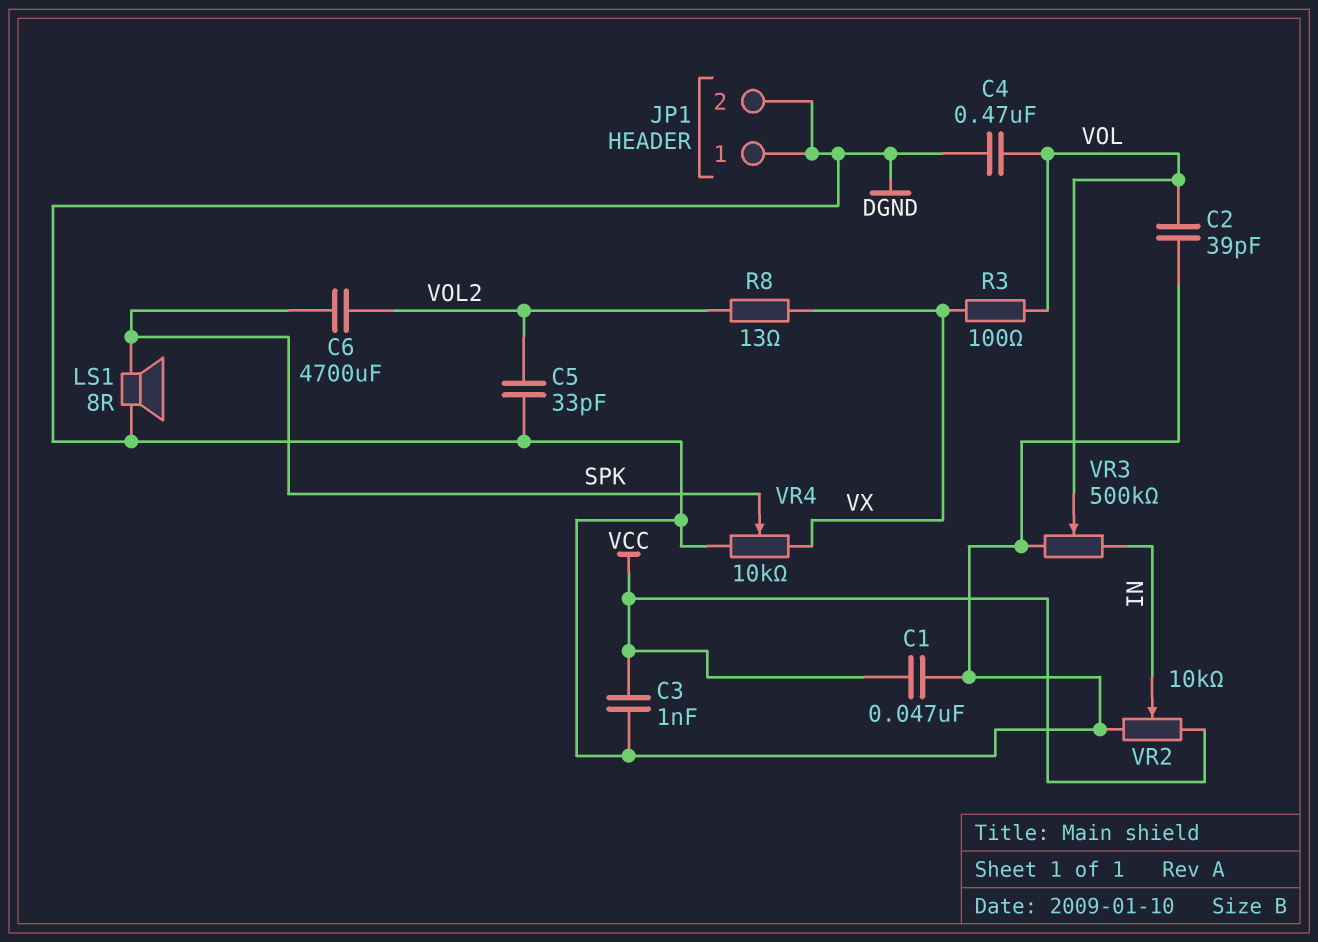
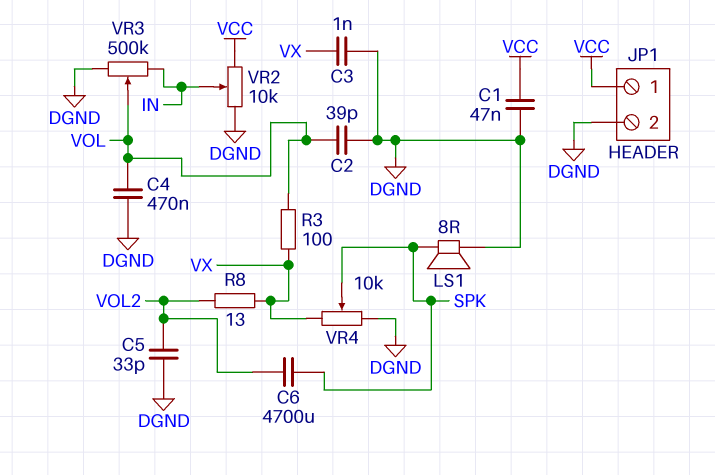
C3: 1nF (DGND, VCC) -> 1nF (DGND, VX)
JP1 pin 1: DGND -> VCC

